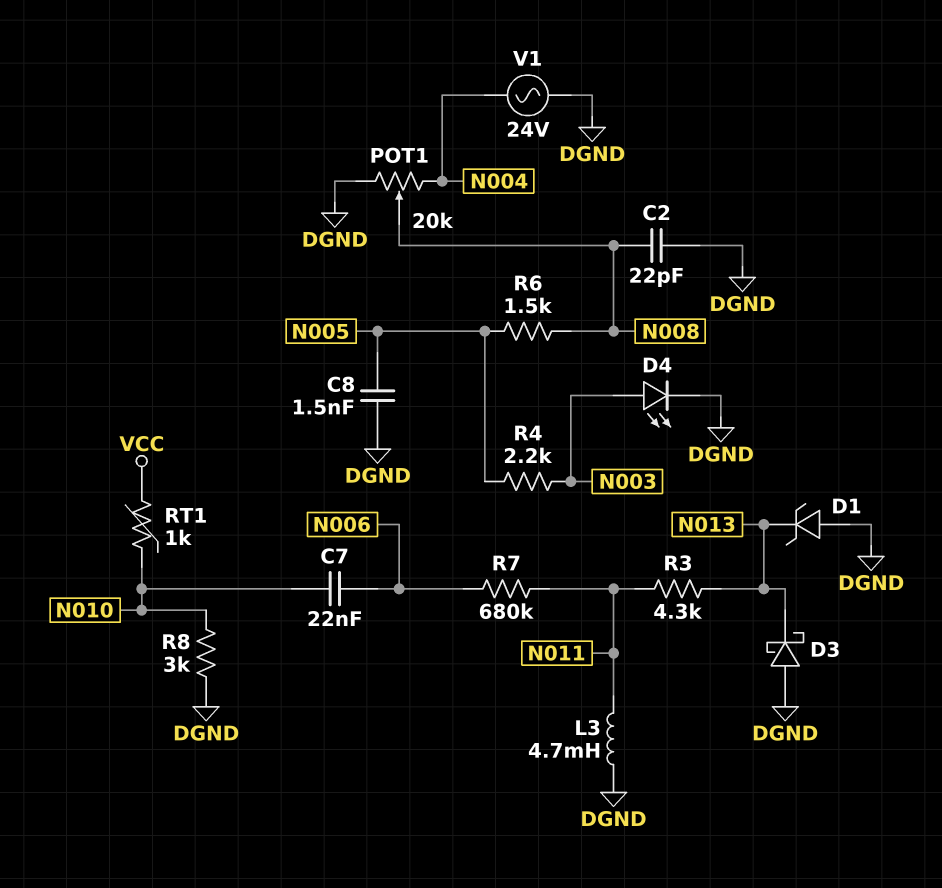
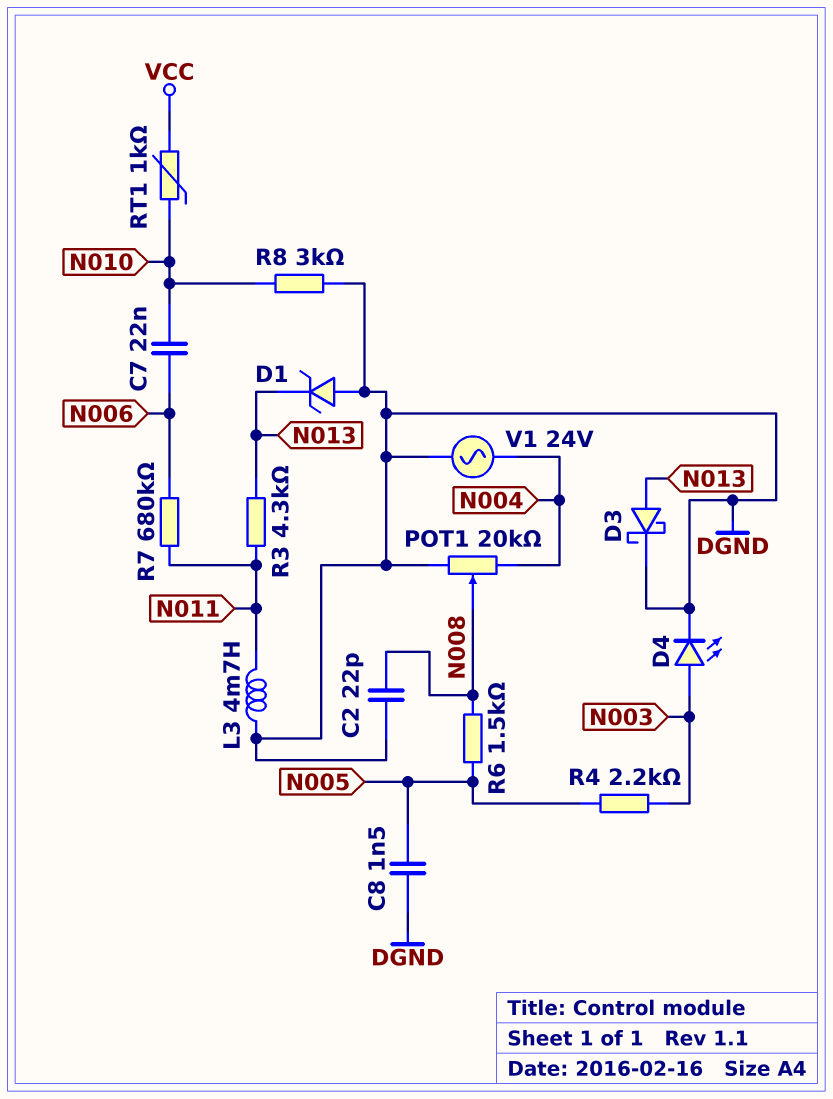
D3: schottky (A DGND, K N013) -> schottky (A N013, K DGND)

